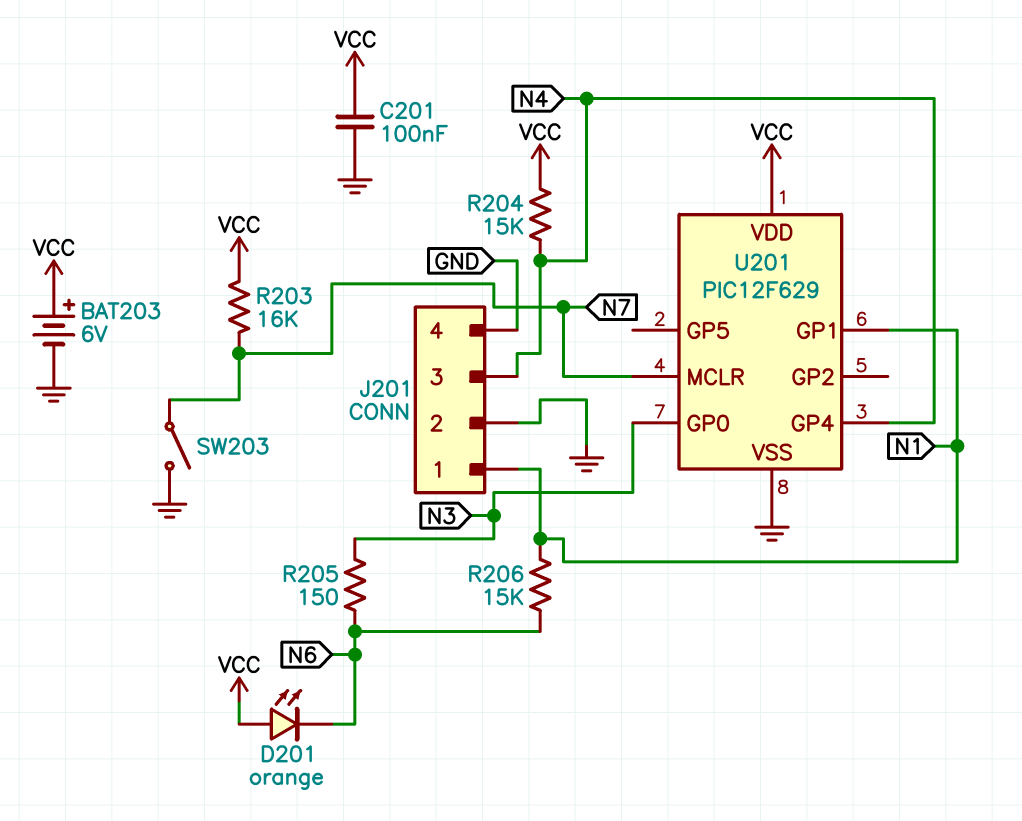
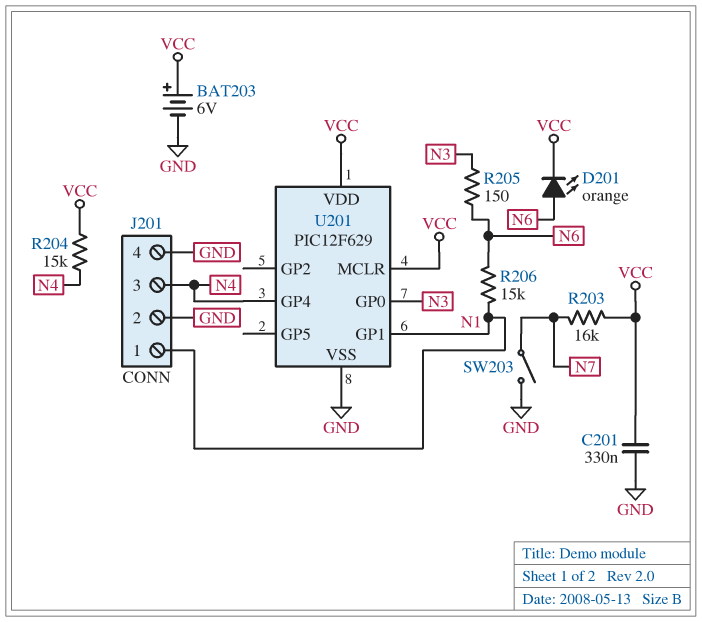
C201: 100nF (GND, VCC) -> 330nF (GND, VCC)
D201: LED orange (A VCC, K N6) -> LED orange (A N6, K VCC)
U201 pin MCLR: N7 -> VCC

